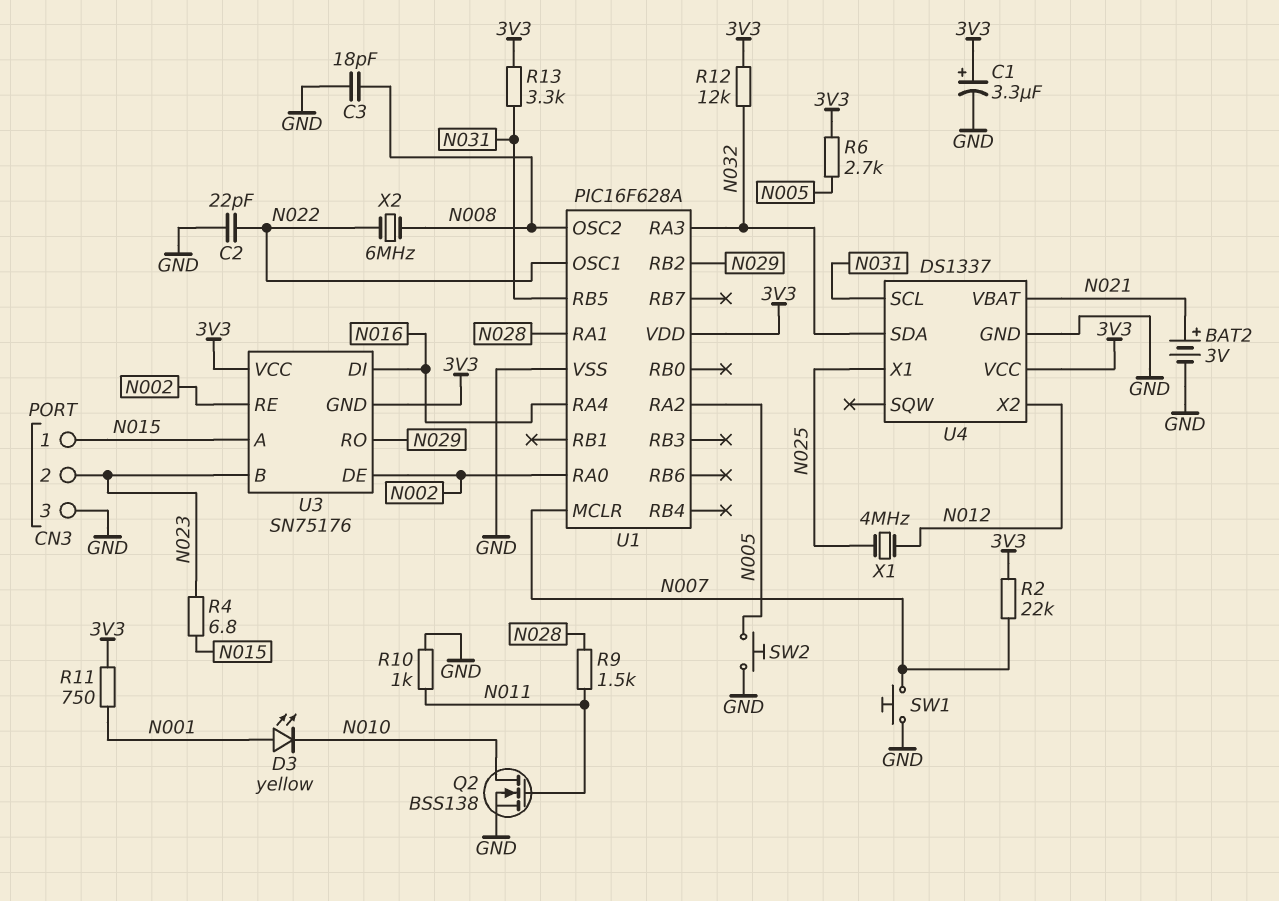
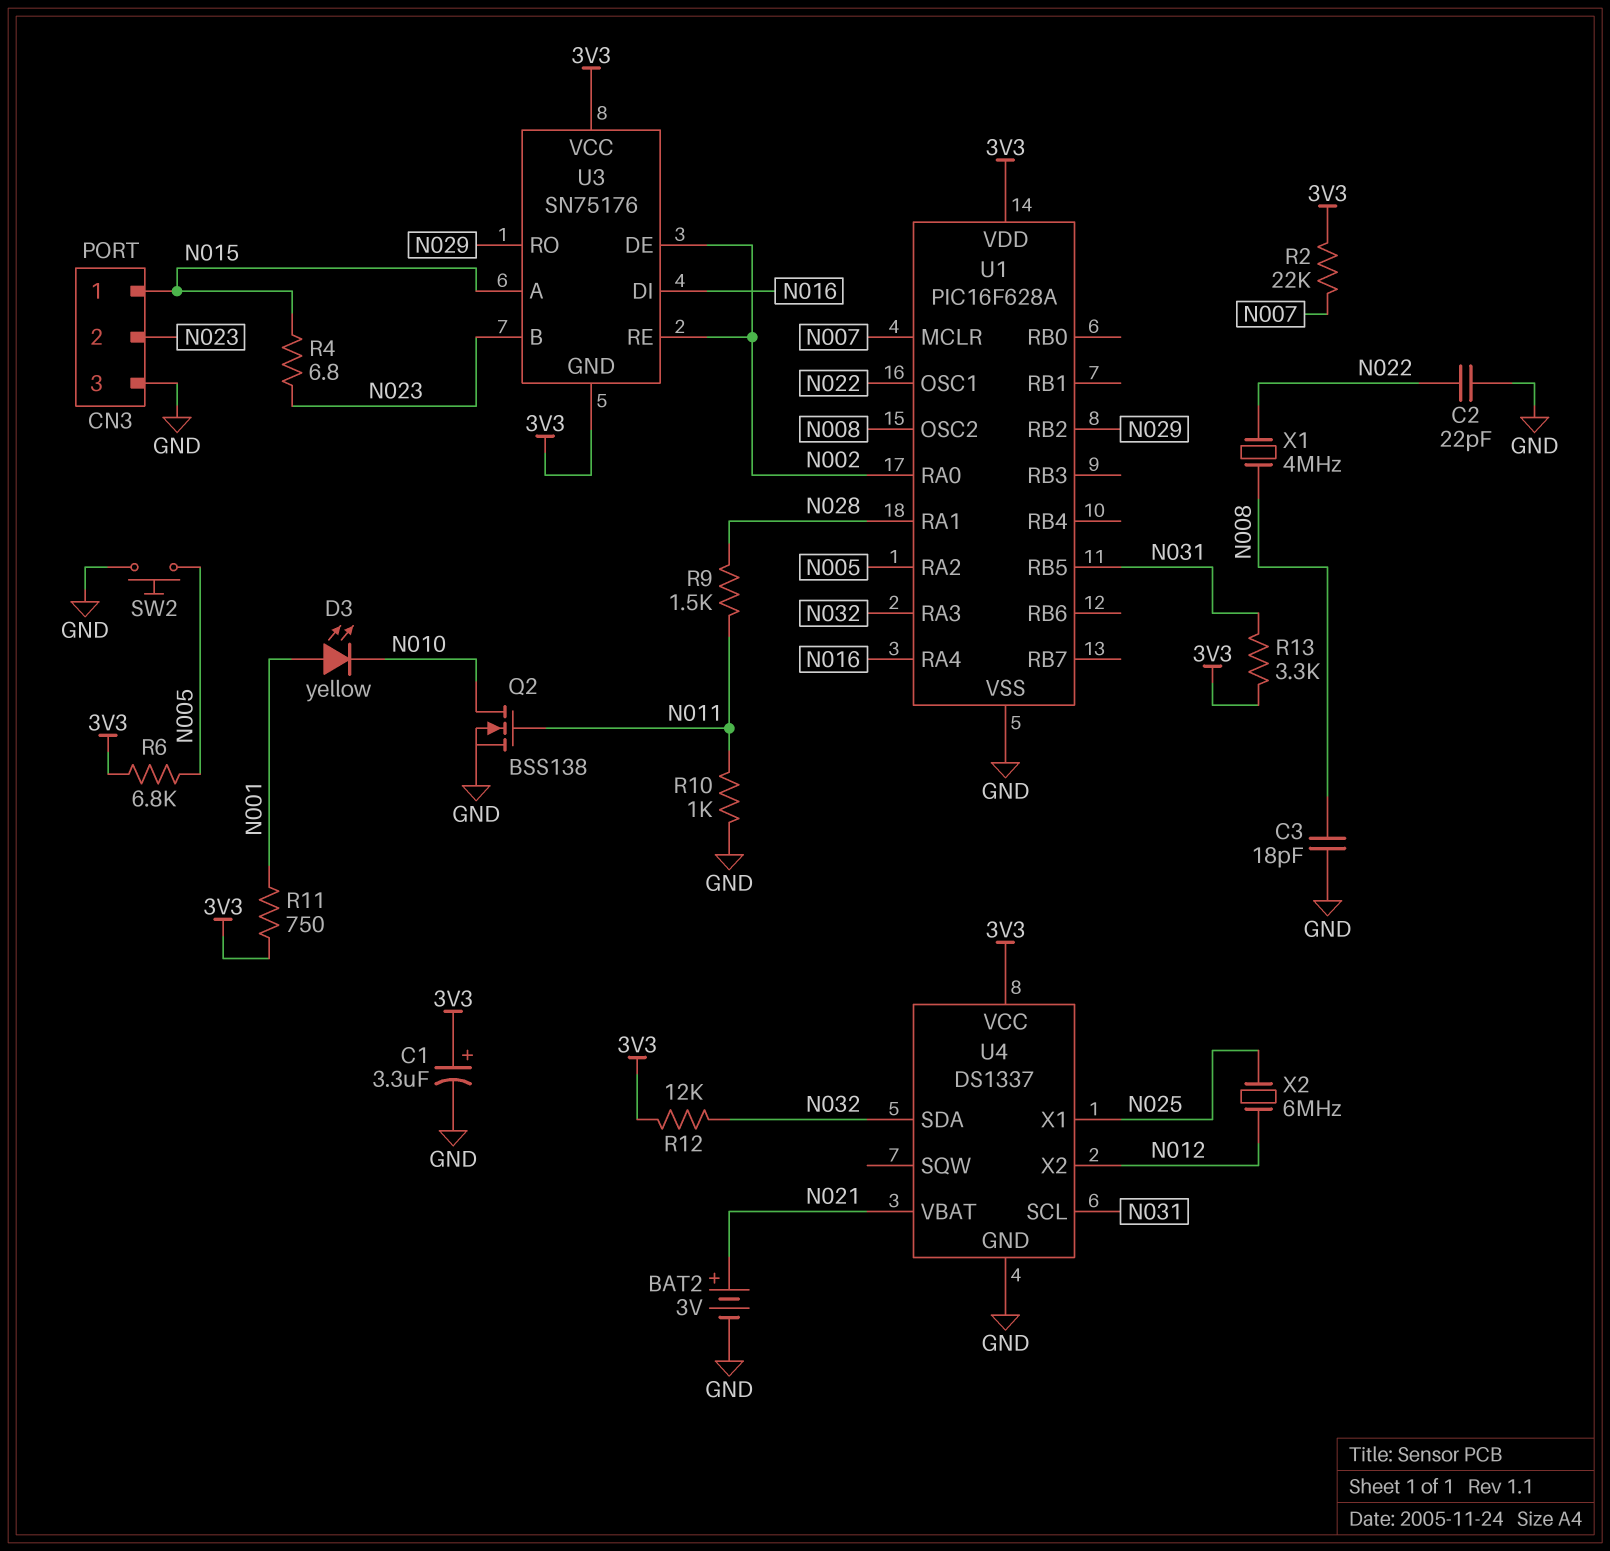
R6: 2.7k (3V3, N005) -> 6.8k (3V3, N005)
SW1: button (GND, N007) -> none
X1: 4MHz (N012, N025) -> 4MHz (N008, N022)
X2: 6MHz (N008, N022) -> 6MHz (N012, N025)

